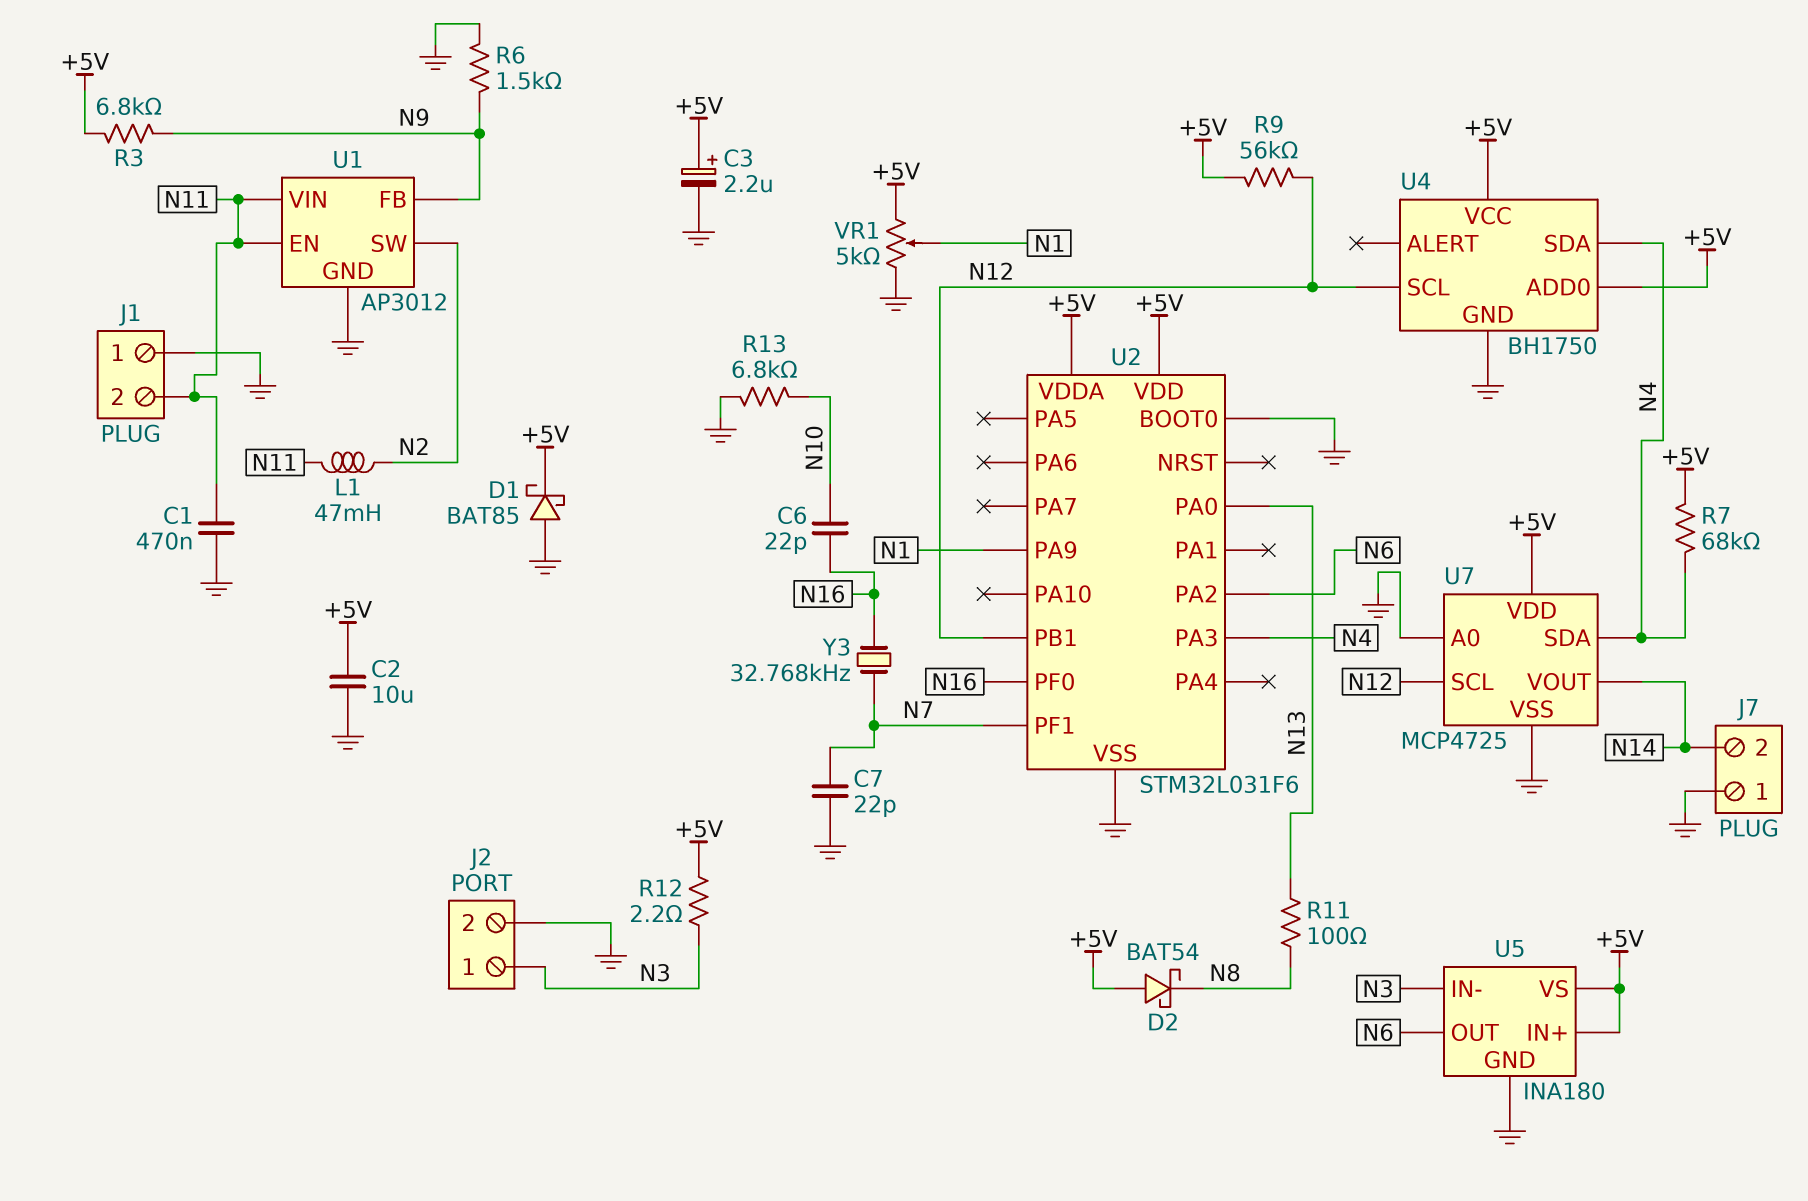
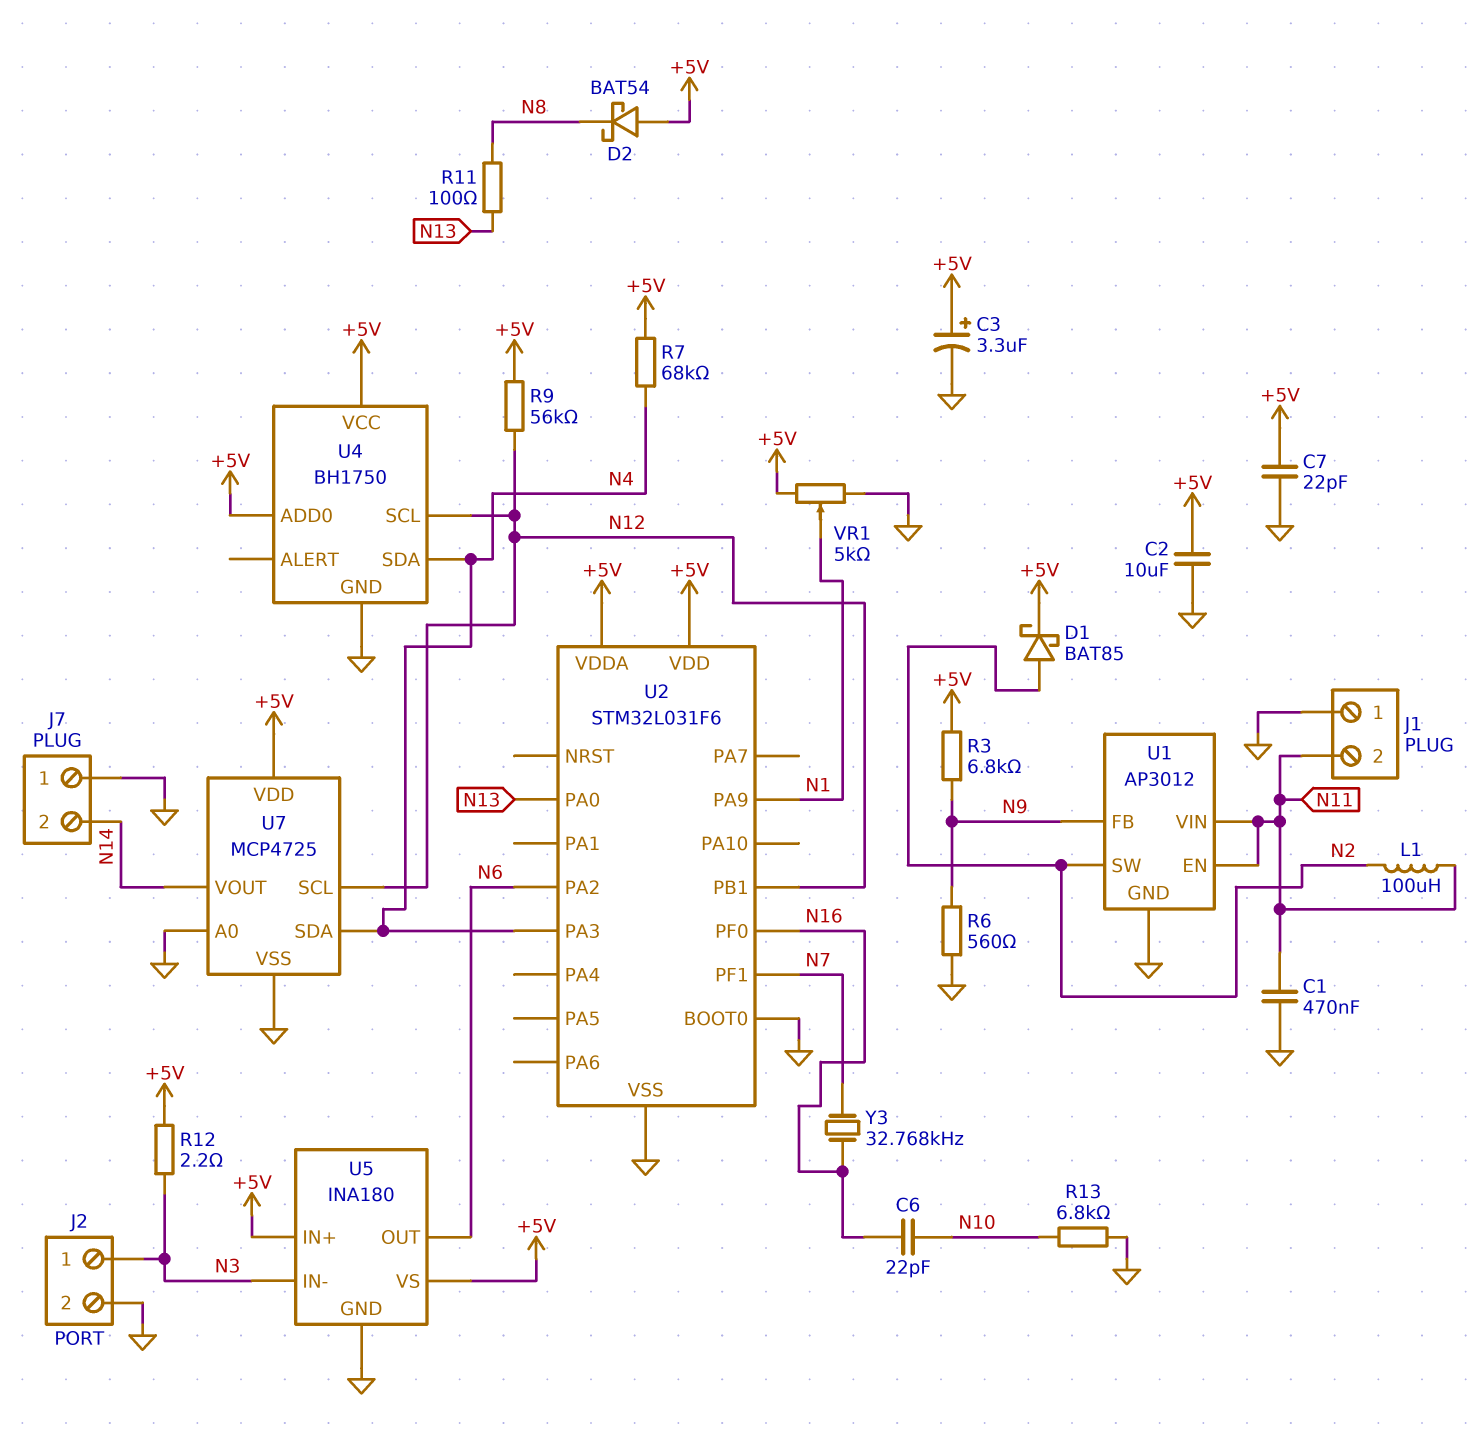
C3: 2.2uF (plus +5V, minus GND) -> 3.3uF (plus +5V, minus GND)
C7: 22pF (GND, N7) -> 22pF (+5V, GND)
D1: schottky BAT85 (A GND, K +5V) -> schottky BAT85 (A N2, K +5V)
L1: 47mH (N2, N11) -> 100uH (N2, N11)
R6: 1.5k (GND, N9) -> 560 (GND, N9)

